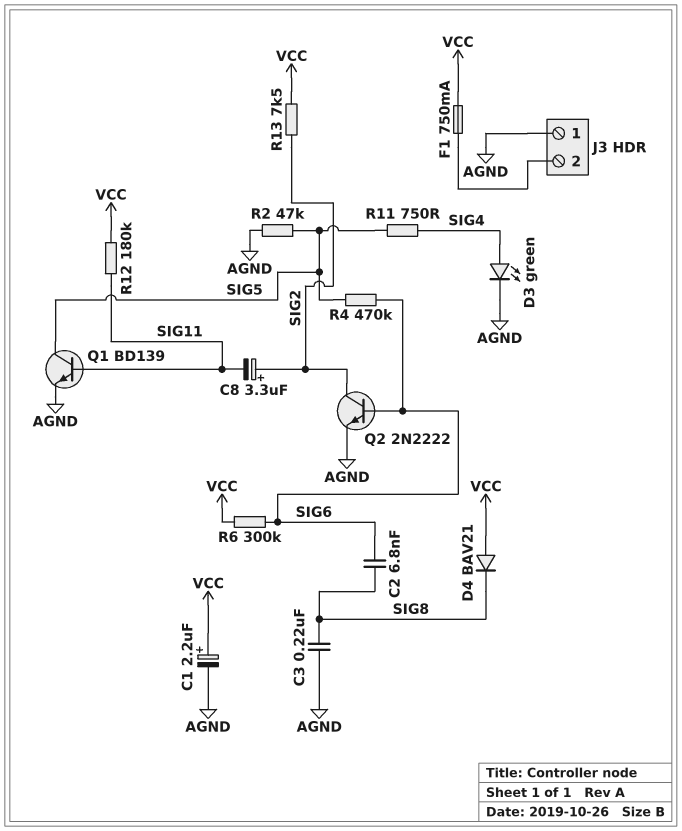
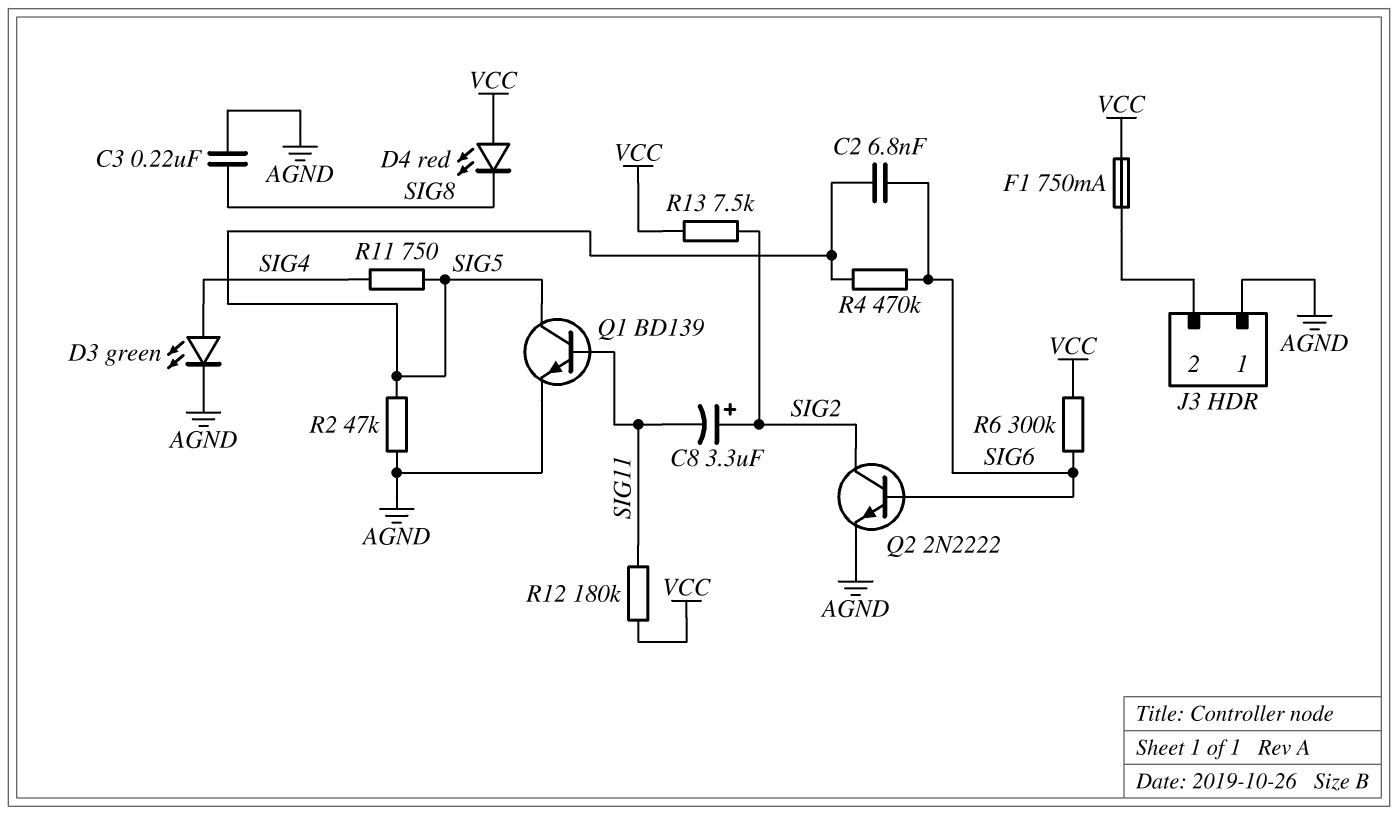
C1: 2.2uF (plus VCC, minus AGND) -> none
C2: 6.8nF (SIG6, SIG8) -> 6.8nF (SIG5, SIG6)
D4: diode BAV21 (A VCC, K SIG8) -> LED red (A VCC, K SIG8)

